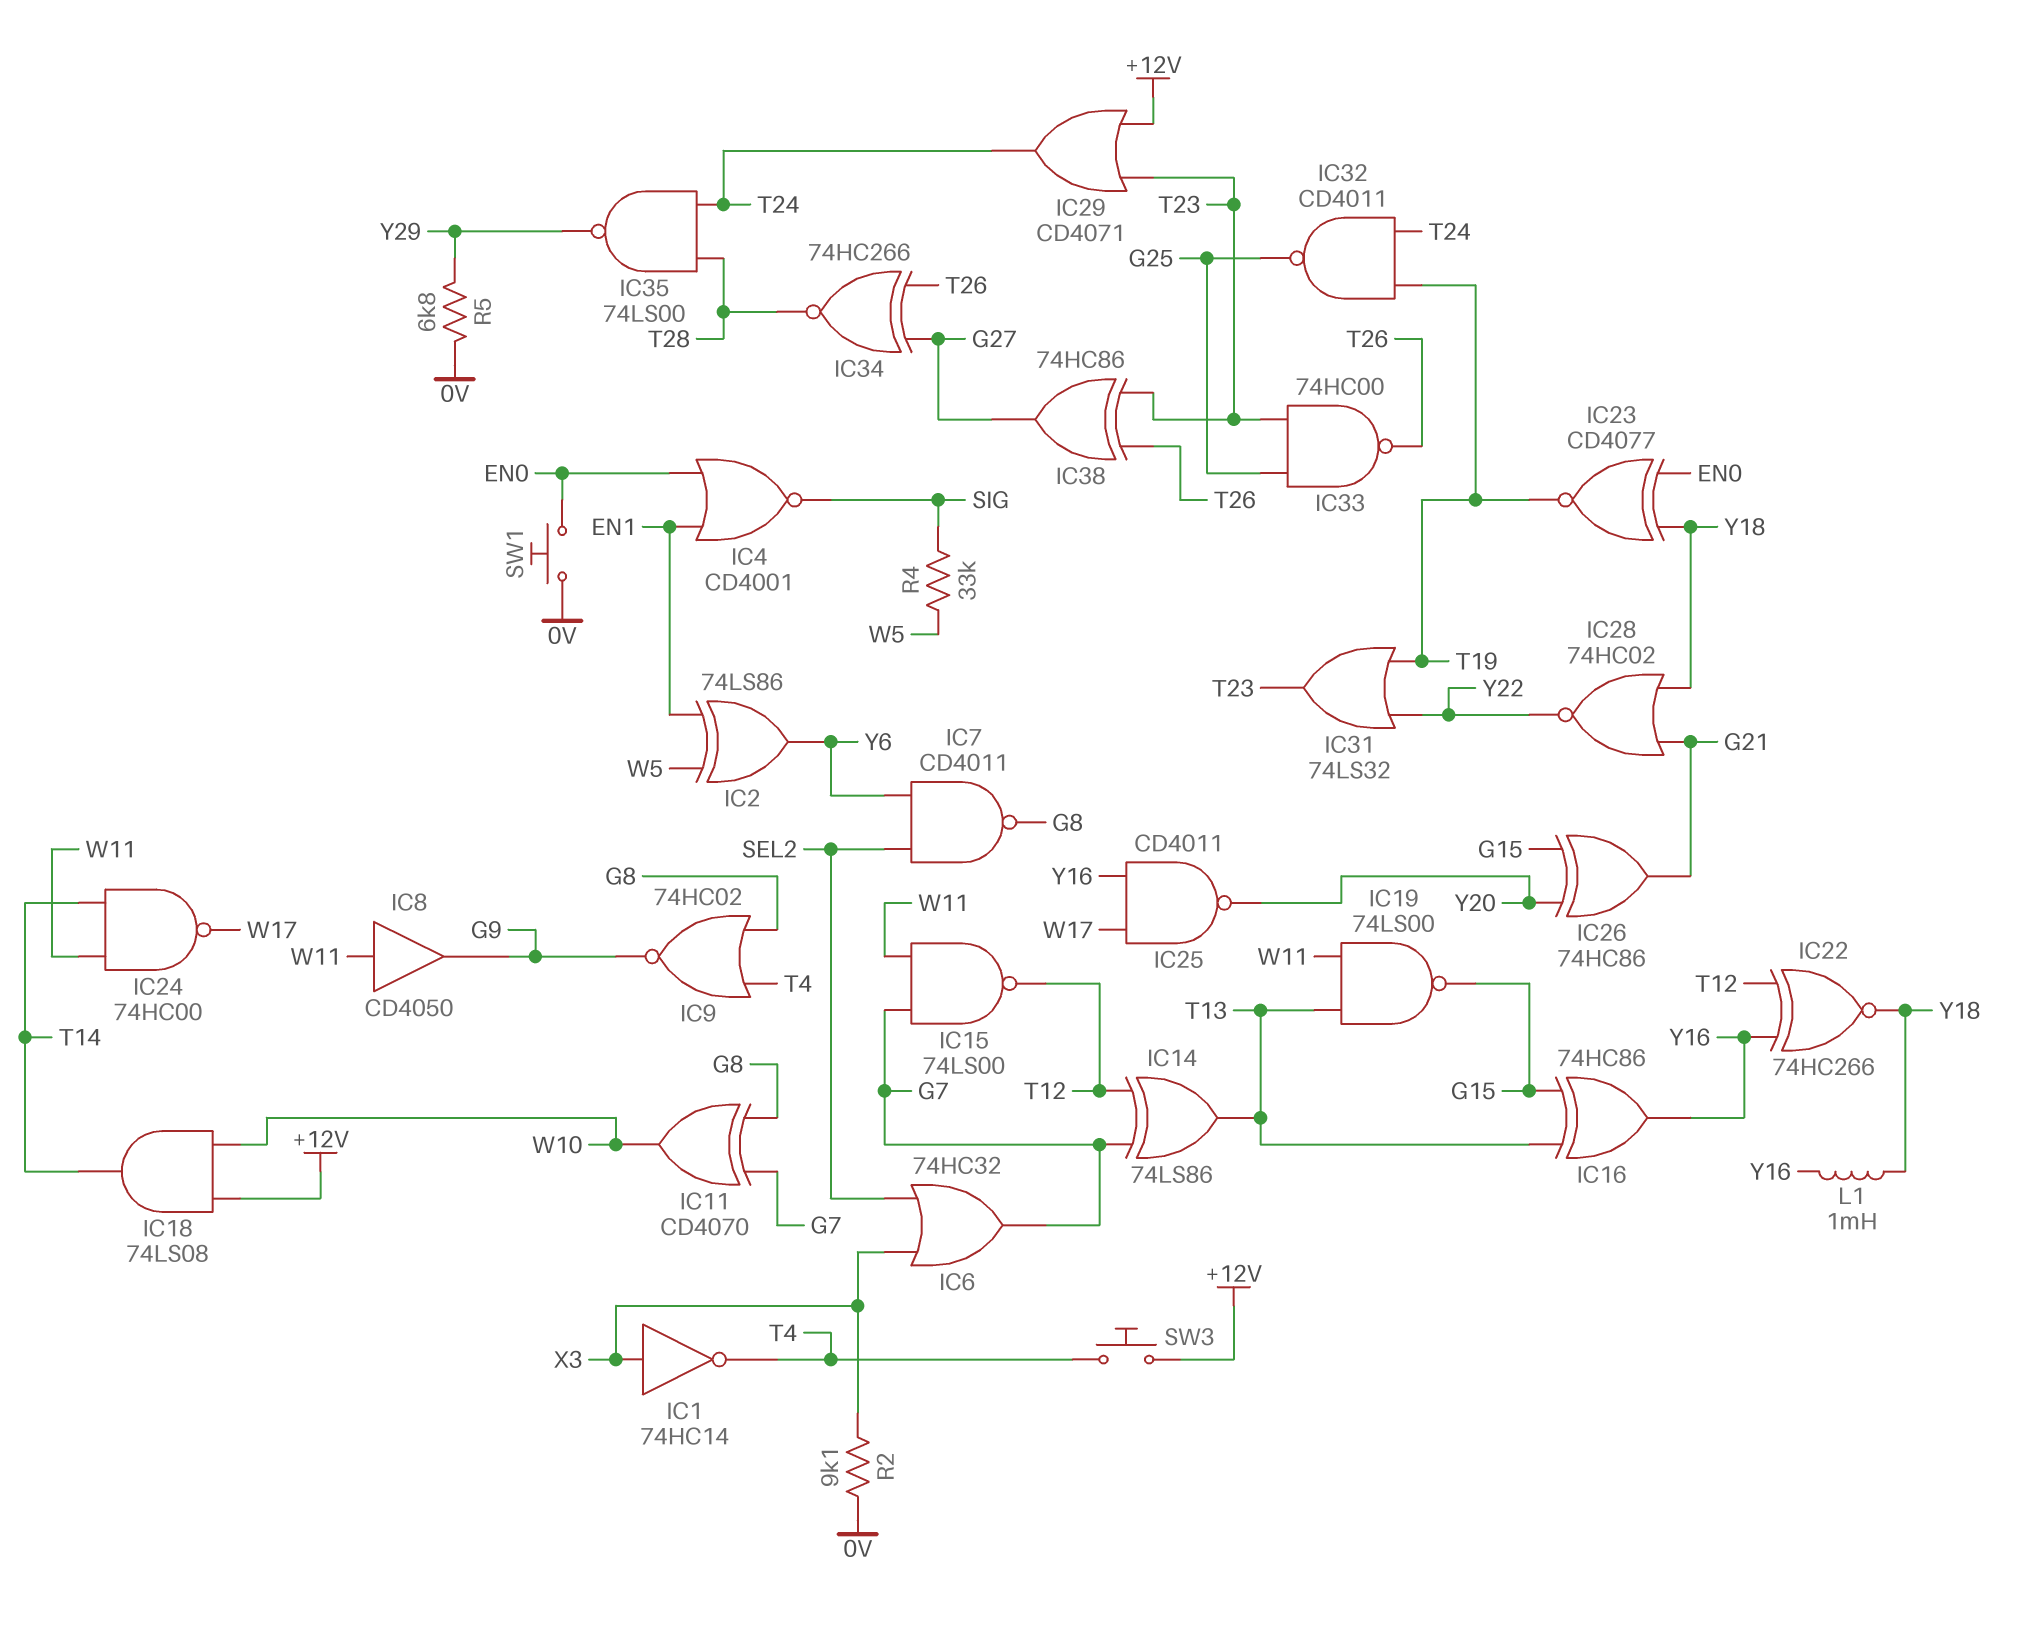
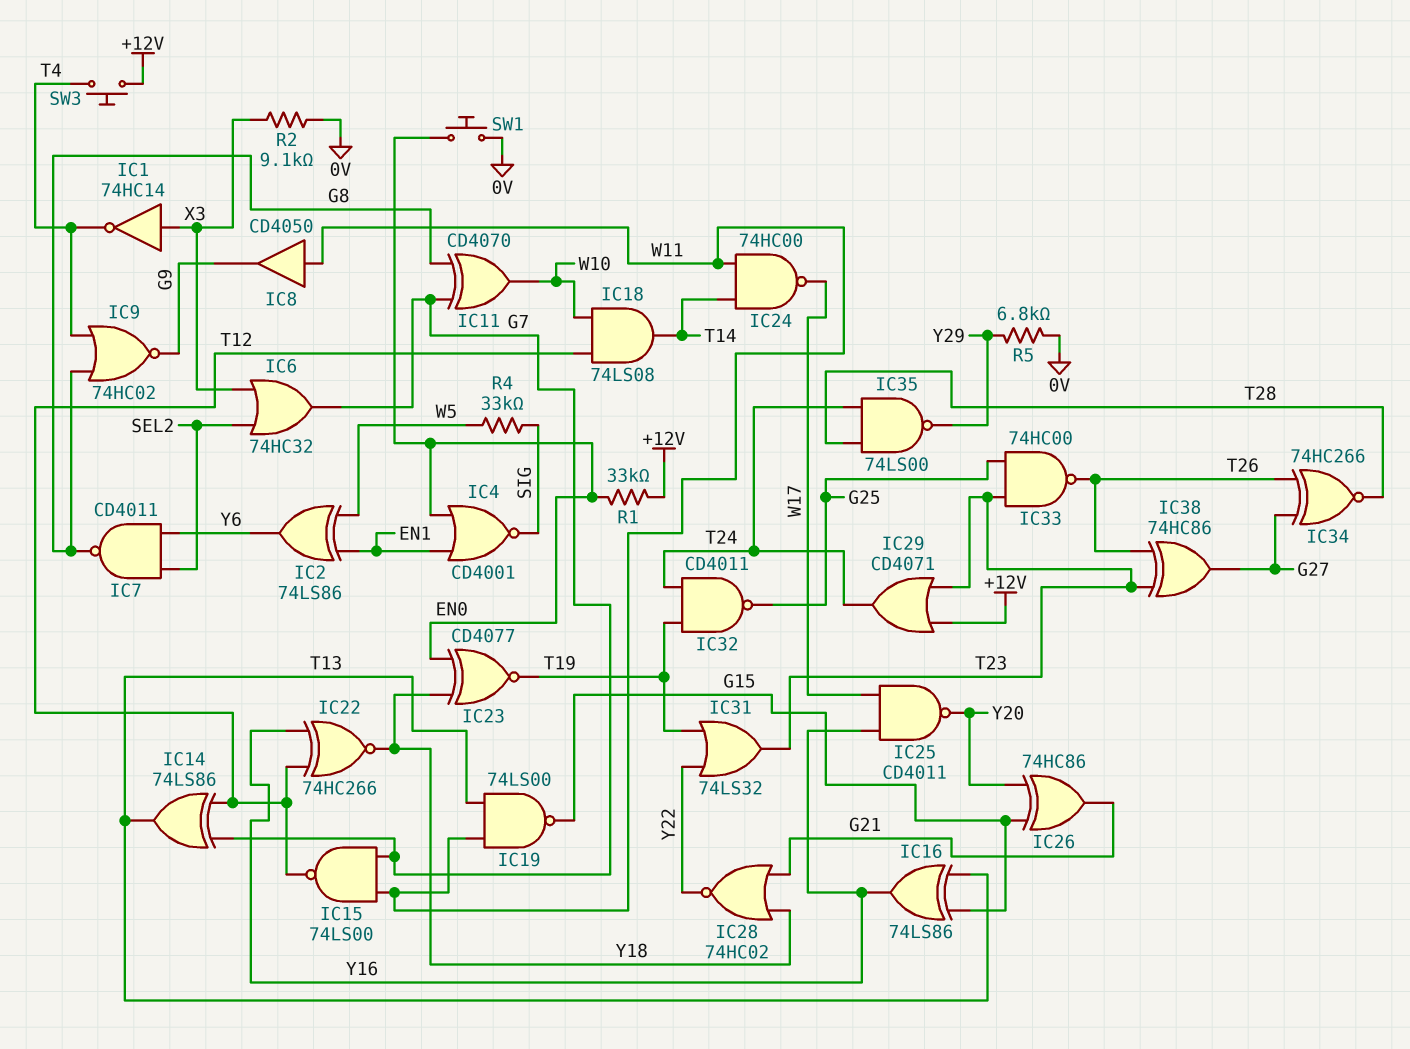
IC16: XOR 74HC86 (in G15, in T13, out Y16) -> XOR 74LS86 (in G15, in T13, out Y16)
IC18: AND 74LS08 (in +12V, in W10, out T14) -> AND 74LS08 (in T12, in W10, out T14)
L1: 1mH (Y16, Y18) -> none
R1: none -> 33k (+12V, EN0)

